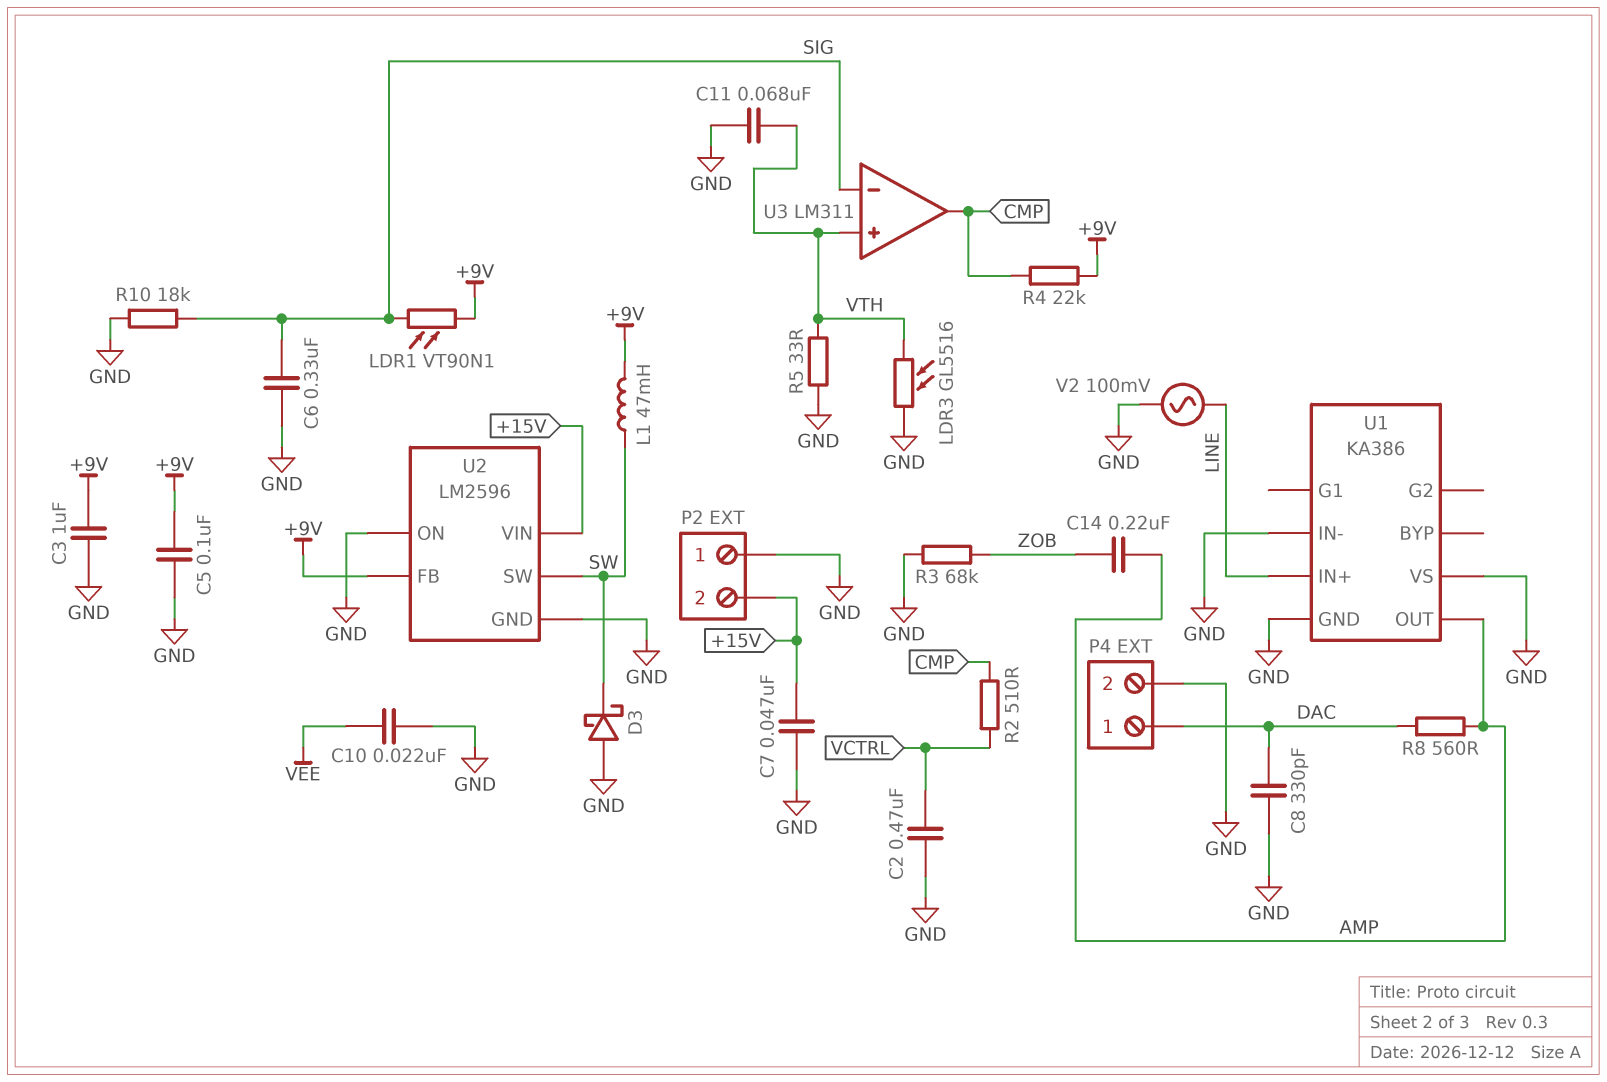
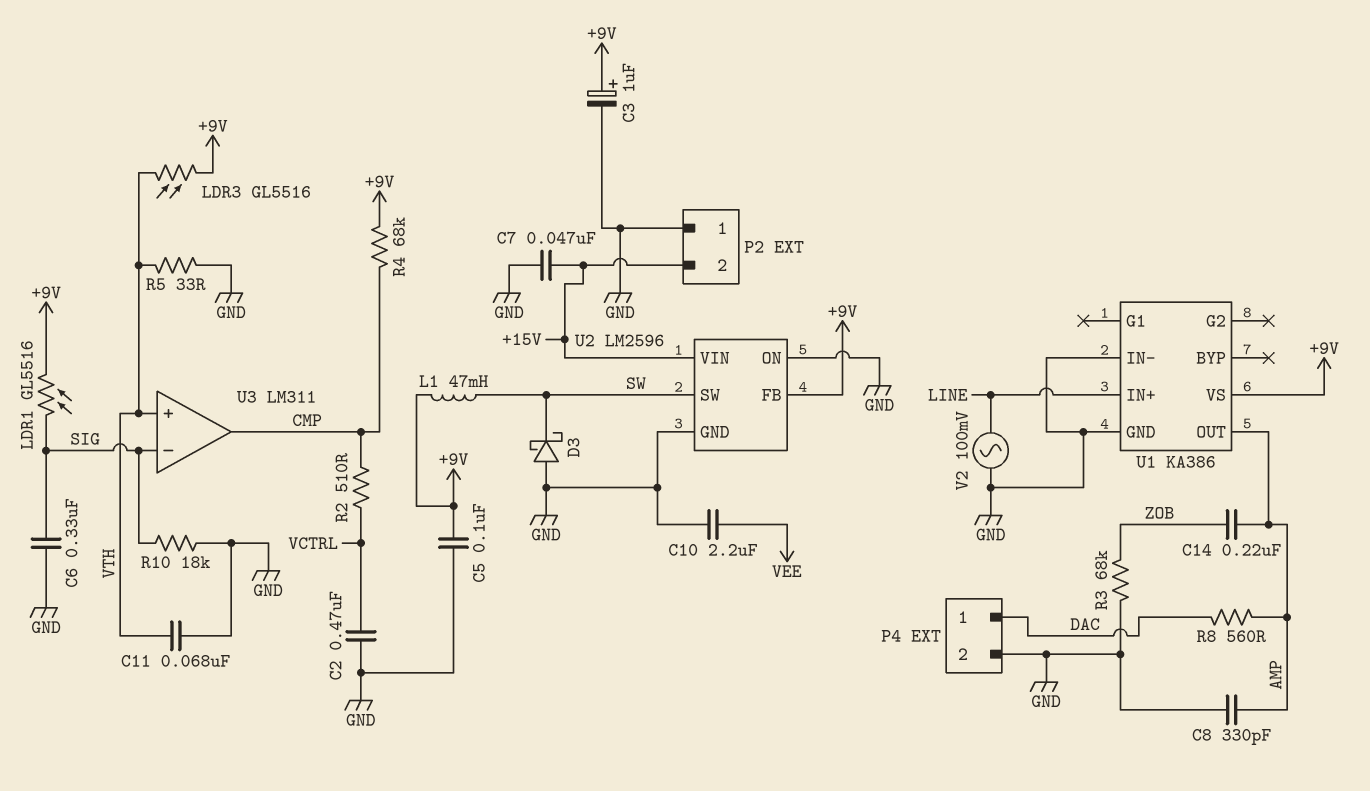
C3: 1uF (+9V, GND) -> 1uF (plus +9V, minus GND)
C8: 330pF (DAC, GND) -> 330pF (AMP, GND)
C10: 22nF (GND, VEE) -> 2.2uF (GND, VEE)
LDR1: VT90N1 (+9V, SIG) -> GL5516 (+9V, SIG)
LDR3: GL5516 (GND, VTH) -> GL5516 (+9V, VTH)
R4: 22k (+9V, CMP) -> 68k (+9V, CMP)
U1 pin VS: GND -> +9V

